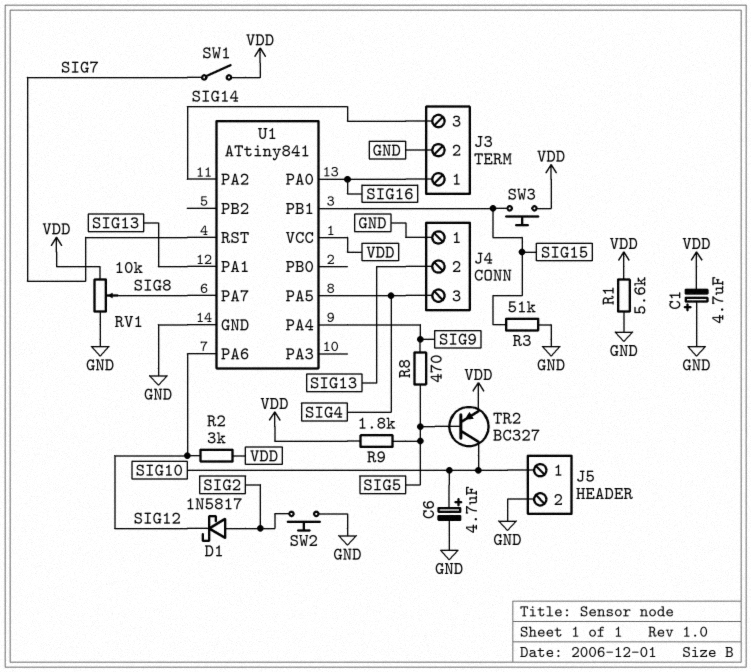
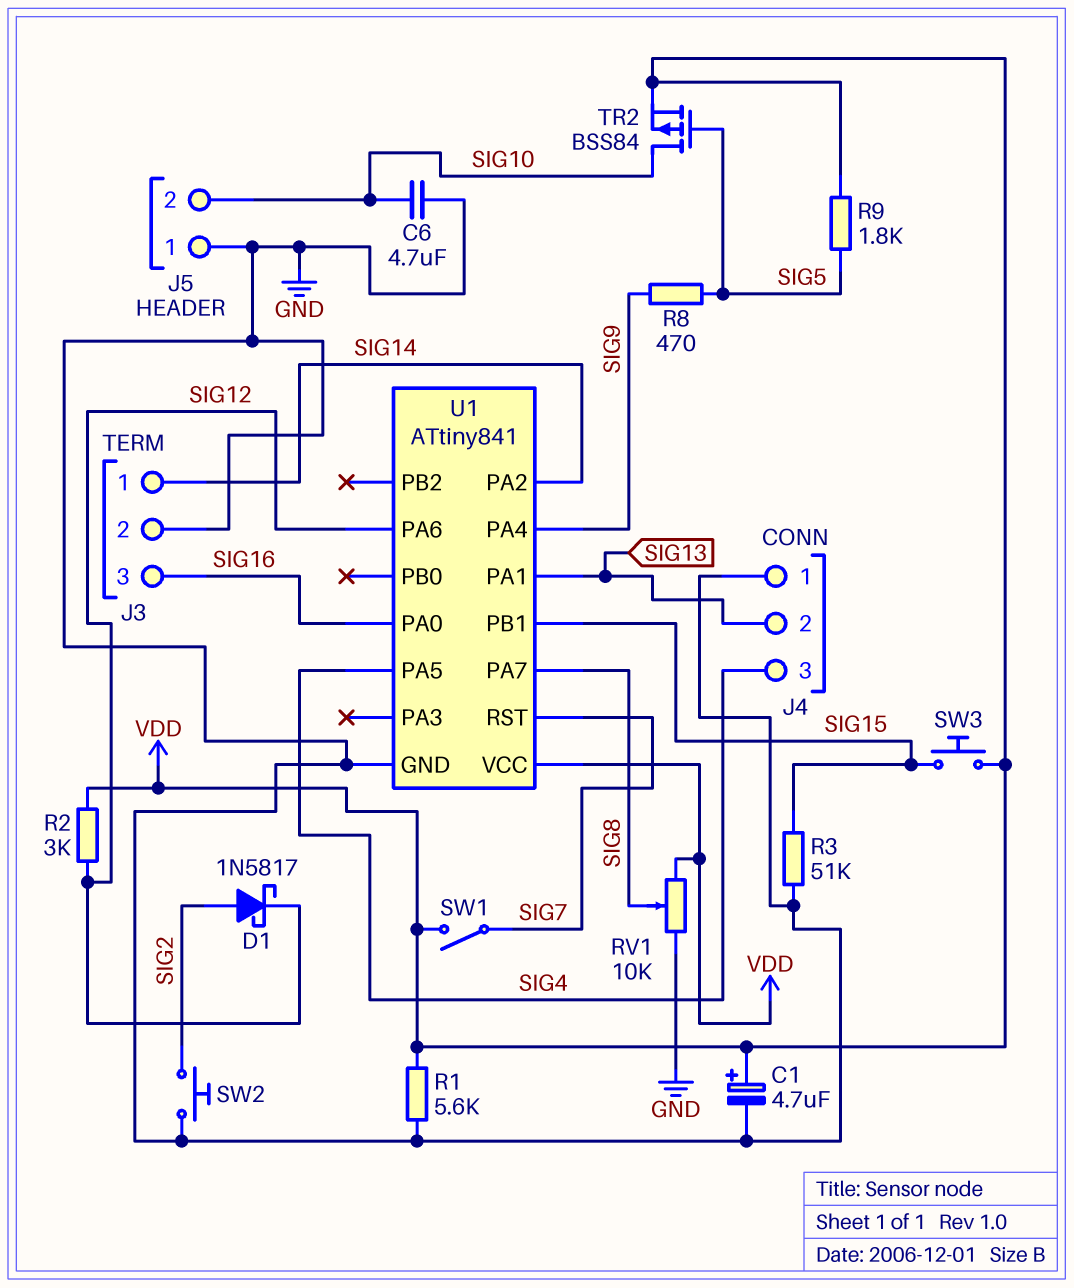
C1: 4.7uF (plus GND, minus VDD) -> 4.7uF (plus VDD, minus GND)
C6: 4.7uF (plus SIG10, minus GND) -> 4.7uF (GND, SIG10)
J3 pin 1: SIG16 -> SIG14
J3 pin 3: SIG14 -> SIG16
J5 pin 1: SIG10 -> GND
J5 pin 2: GND -> SIG10
TR2: PNP BC327 (B SIG5, C SIG10, E VDD) -> PMOS BSS84 (G SIG5, D SIG10, S VDD)

